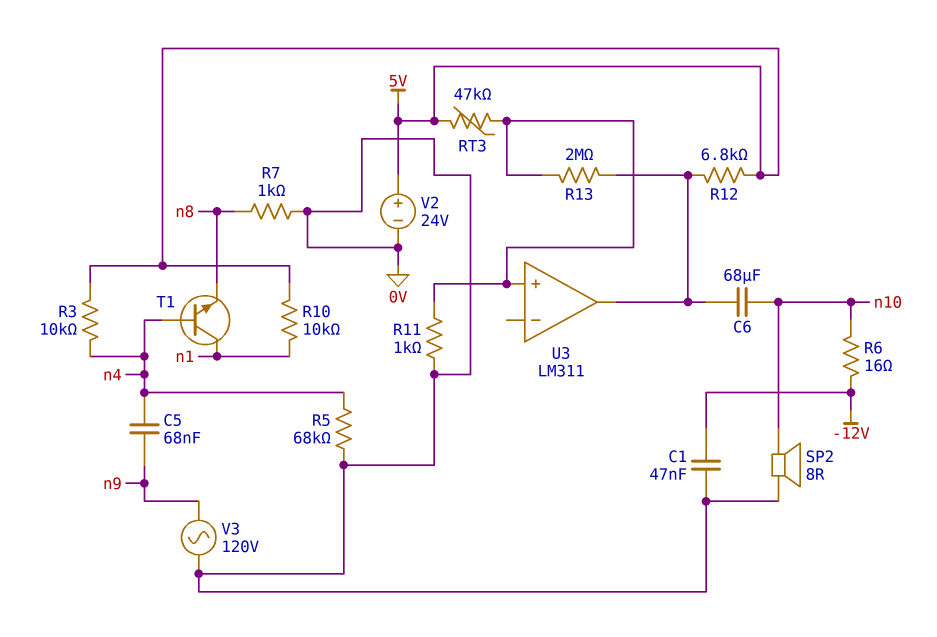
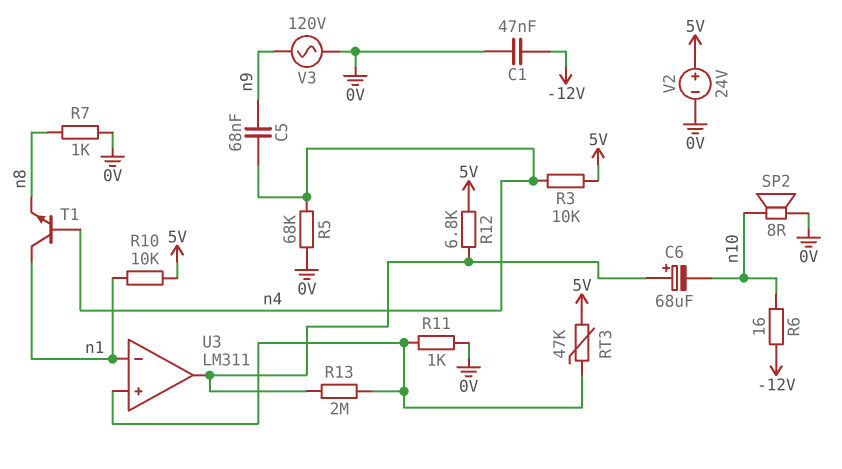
C6: 68uF (U3/out, n10) -> 68uF (plus U3/out, minus n10)
U3 pin in-: none -> n1

